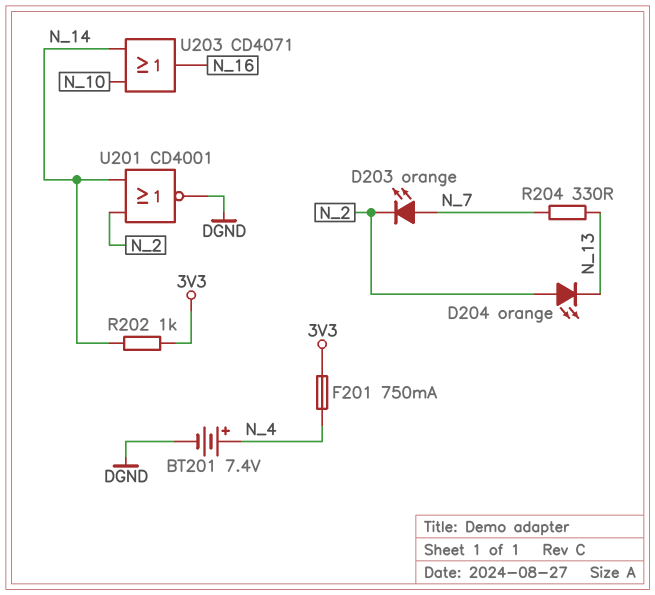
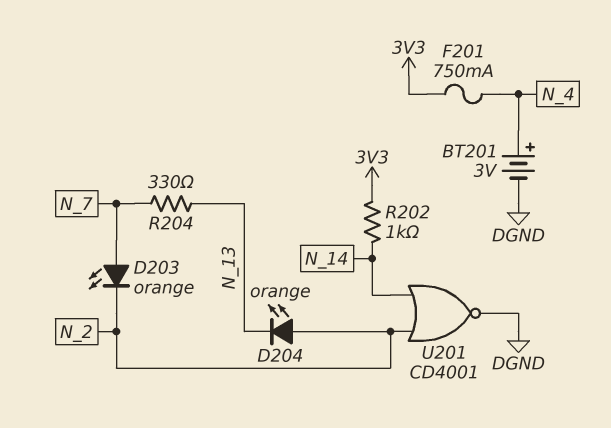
BT201: 7.4V (plus N_4, minus DGND) -> 3V (plus N_4, minus DGND)
U203: OR CD4071 (in N_10, in N_14, out N_16) -> none

